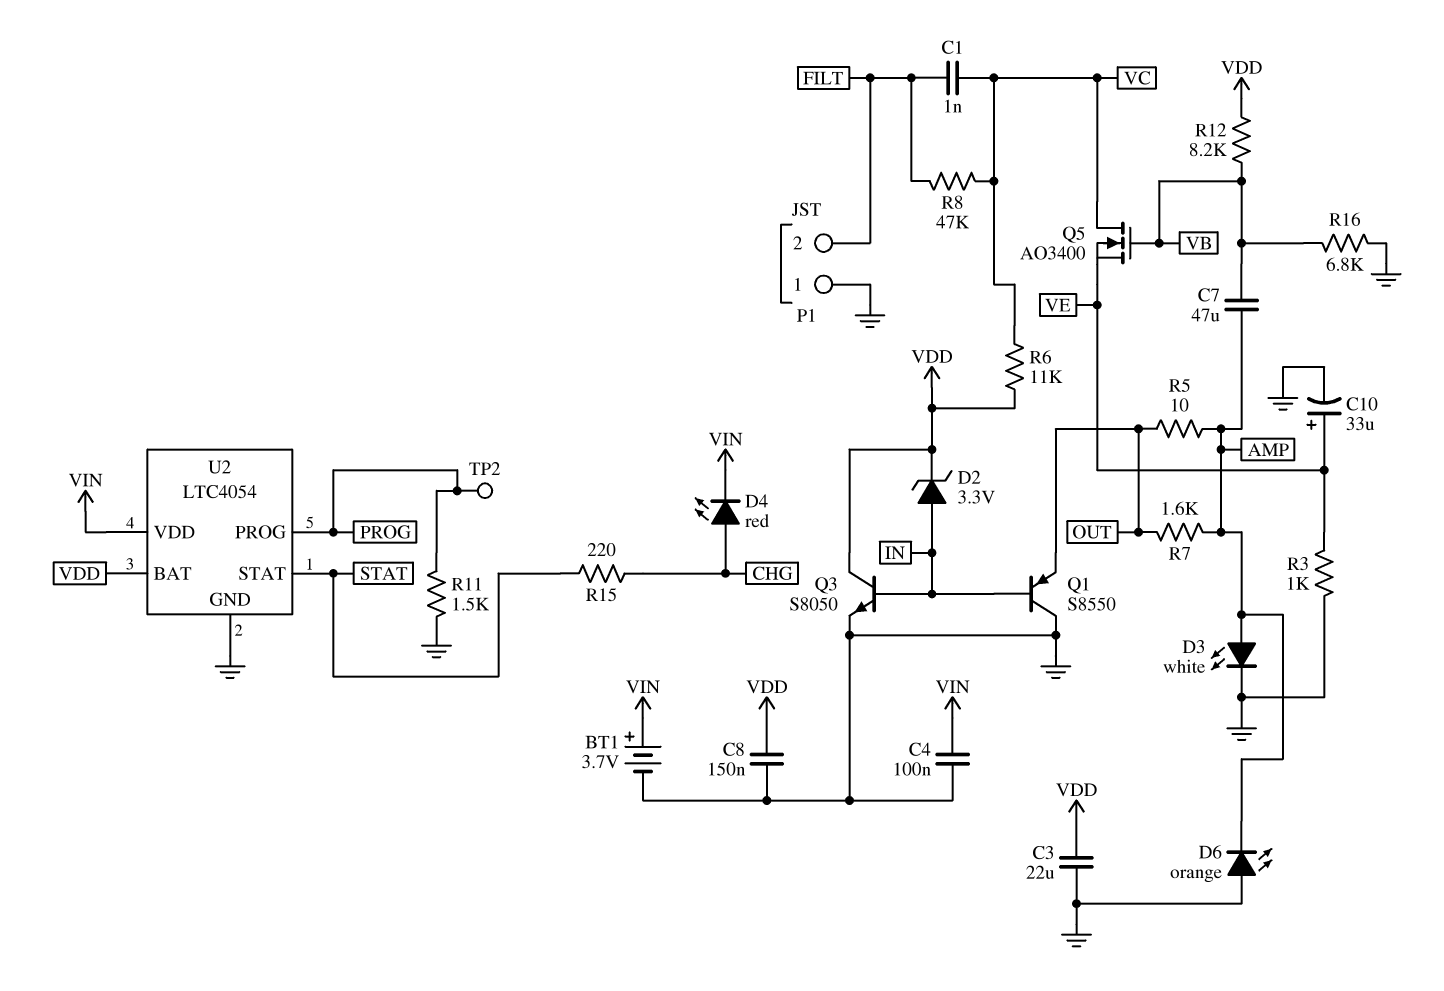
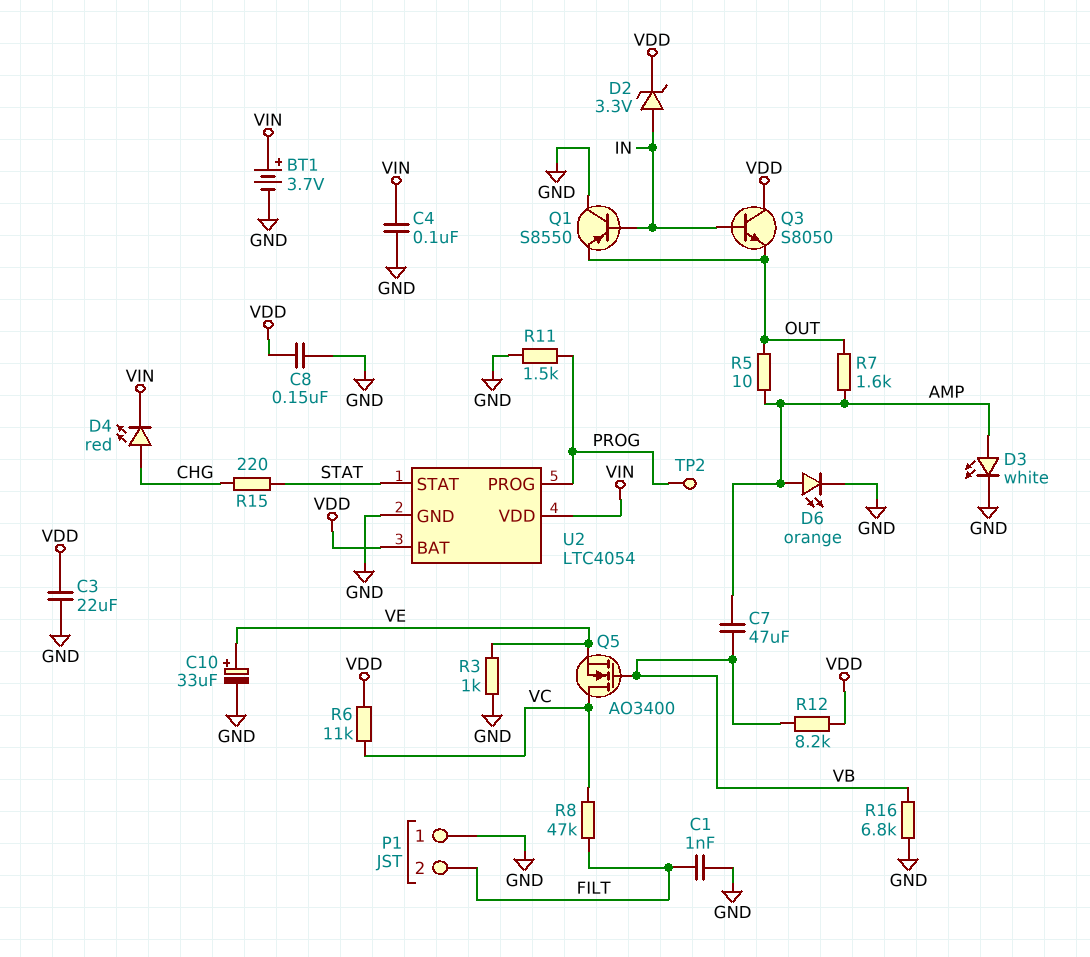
C1: 1nF (FILT, VC) -> 1nF (FILT, GND)
D6: LED orange (A GND, K AMP) -> LED orange (A AMP, K GND)
Q3: NPN S8050 (B IN, C VDD, E GND) -> NPN S8050 (B IN, C VDD, E OUT)

